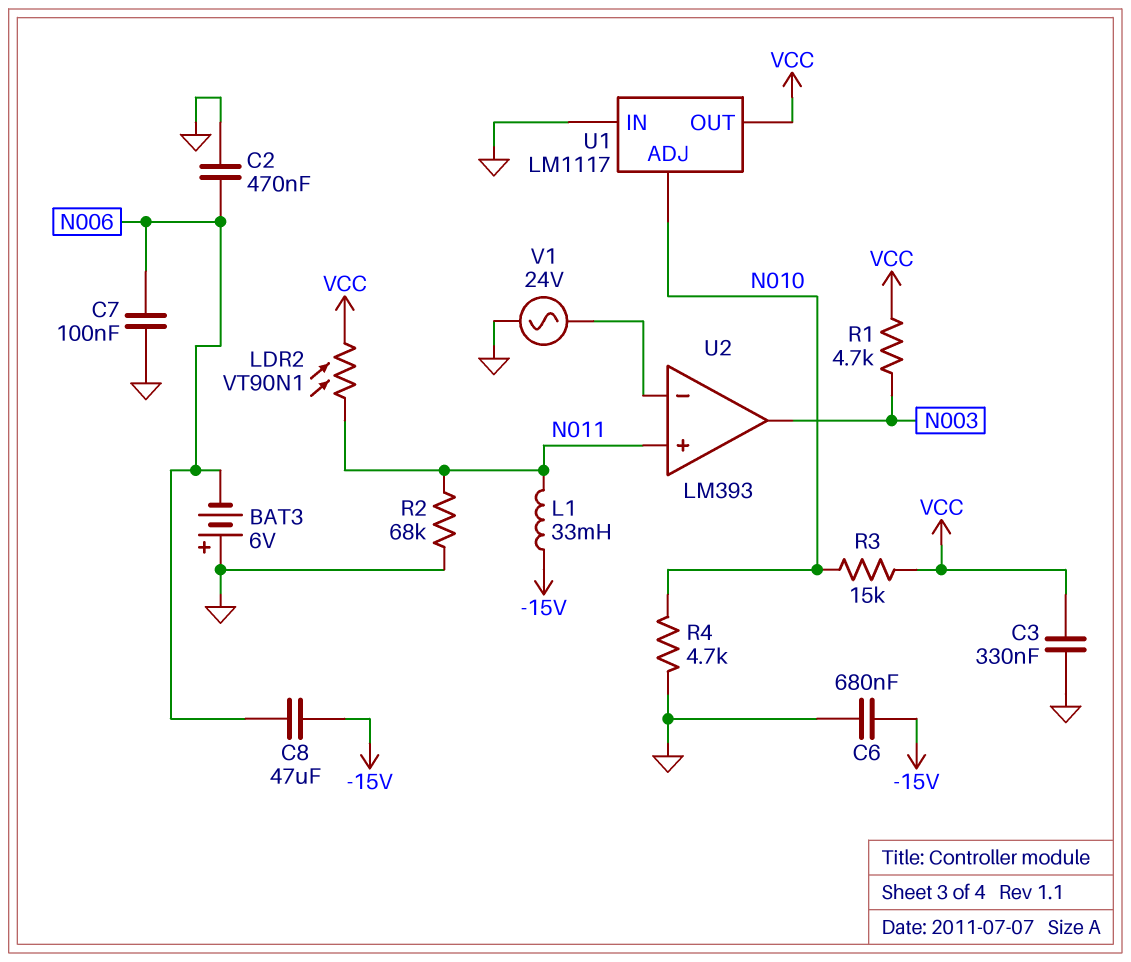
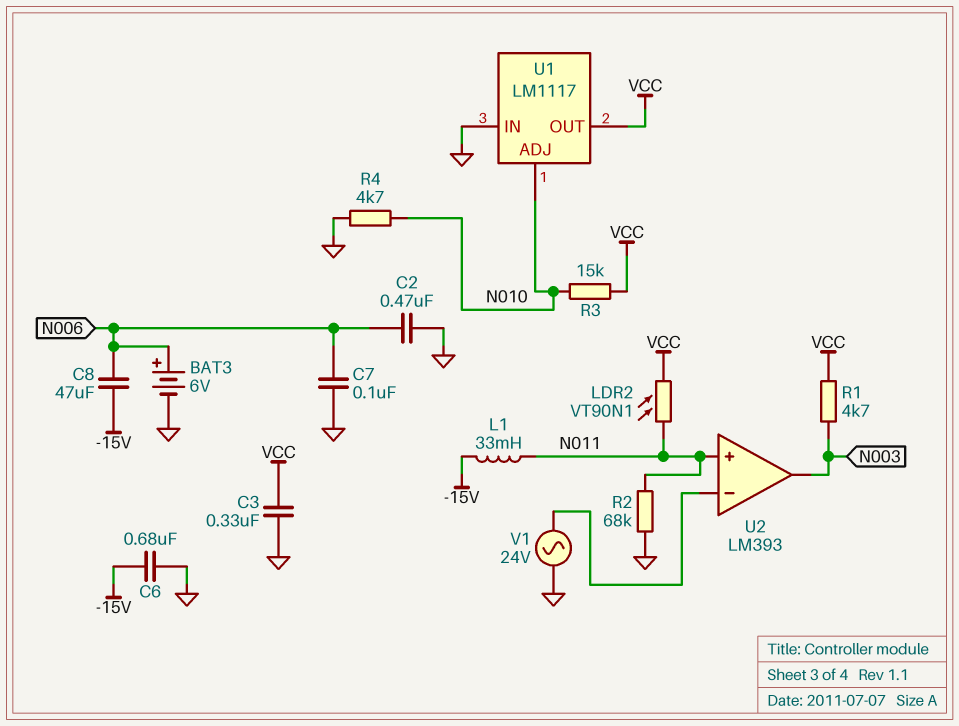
BAT3: 6V (plus GND, minus N006) -> 6V (plus N006, minus GND)

